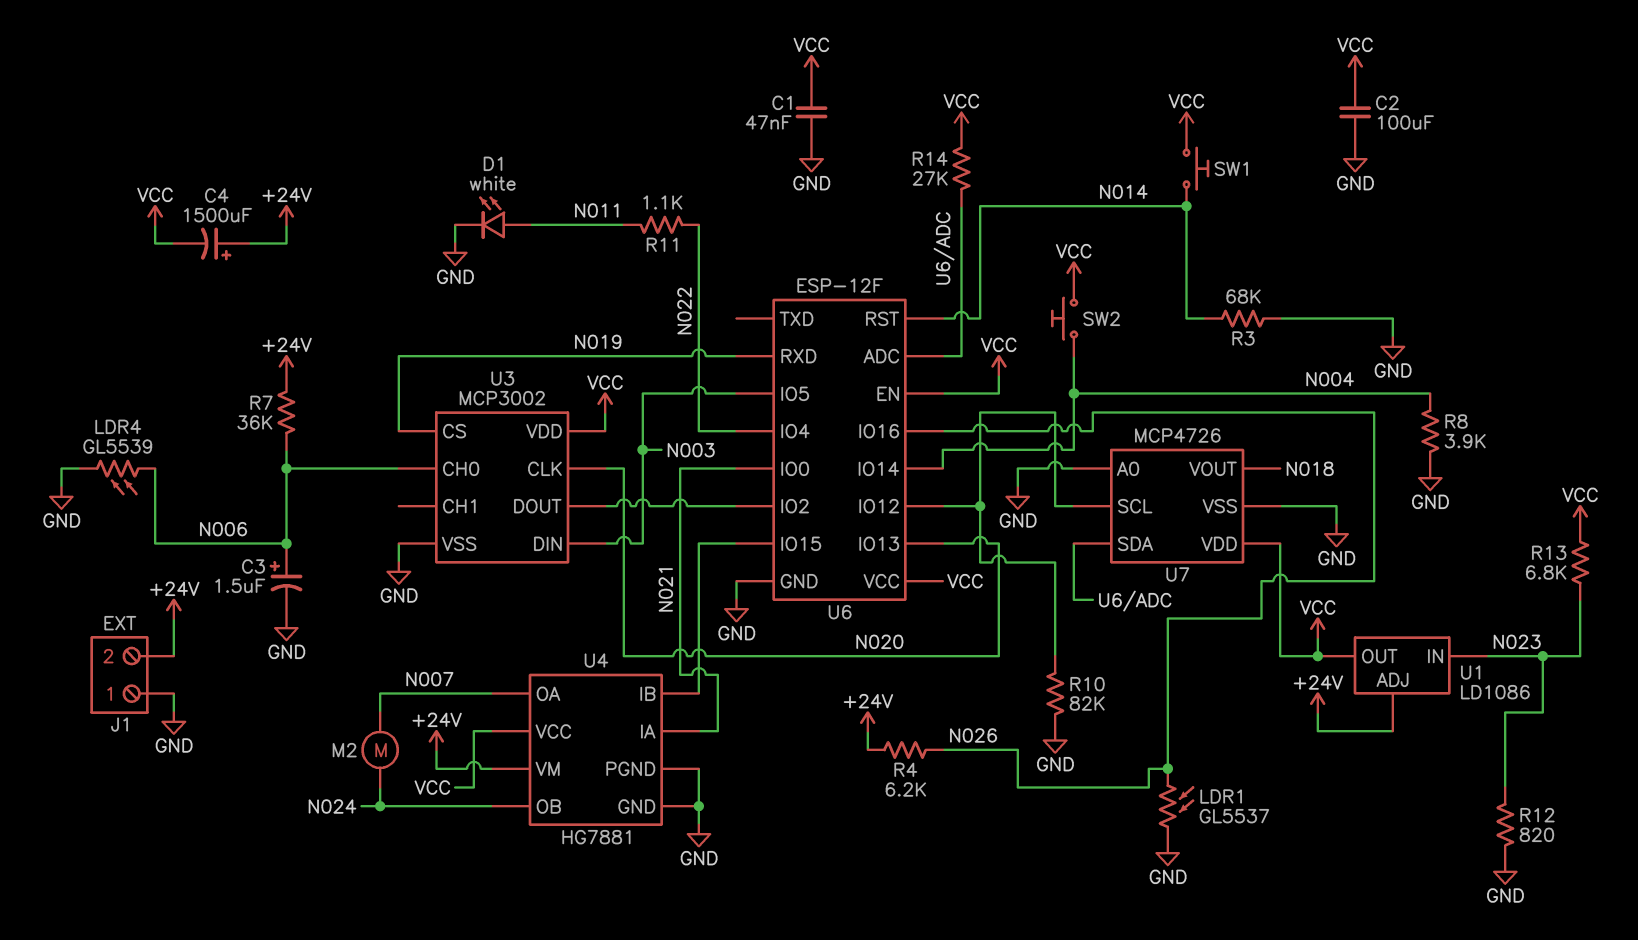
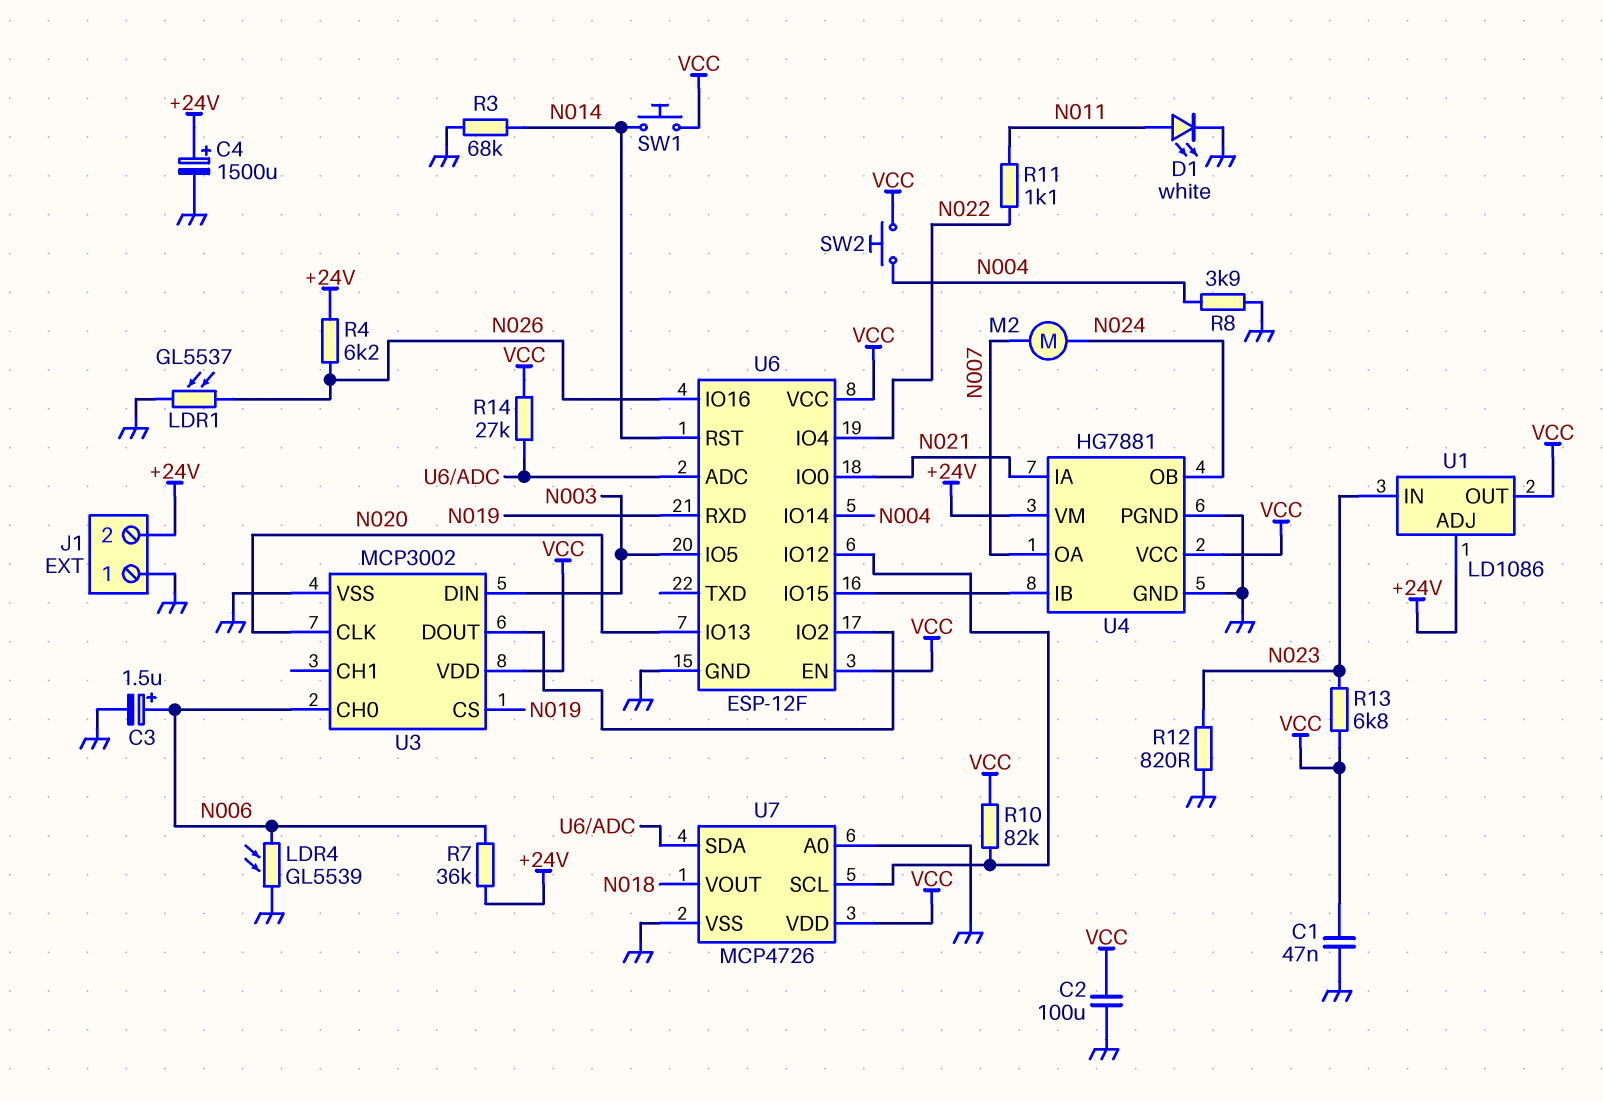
C4: 1500uF (plus +24V, minus VCC) -> 1500uF (plus +24V, minus GND)
R10: 82k (GND, U6/IO12) -> 82k (U6/IO12, VCC)

